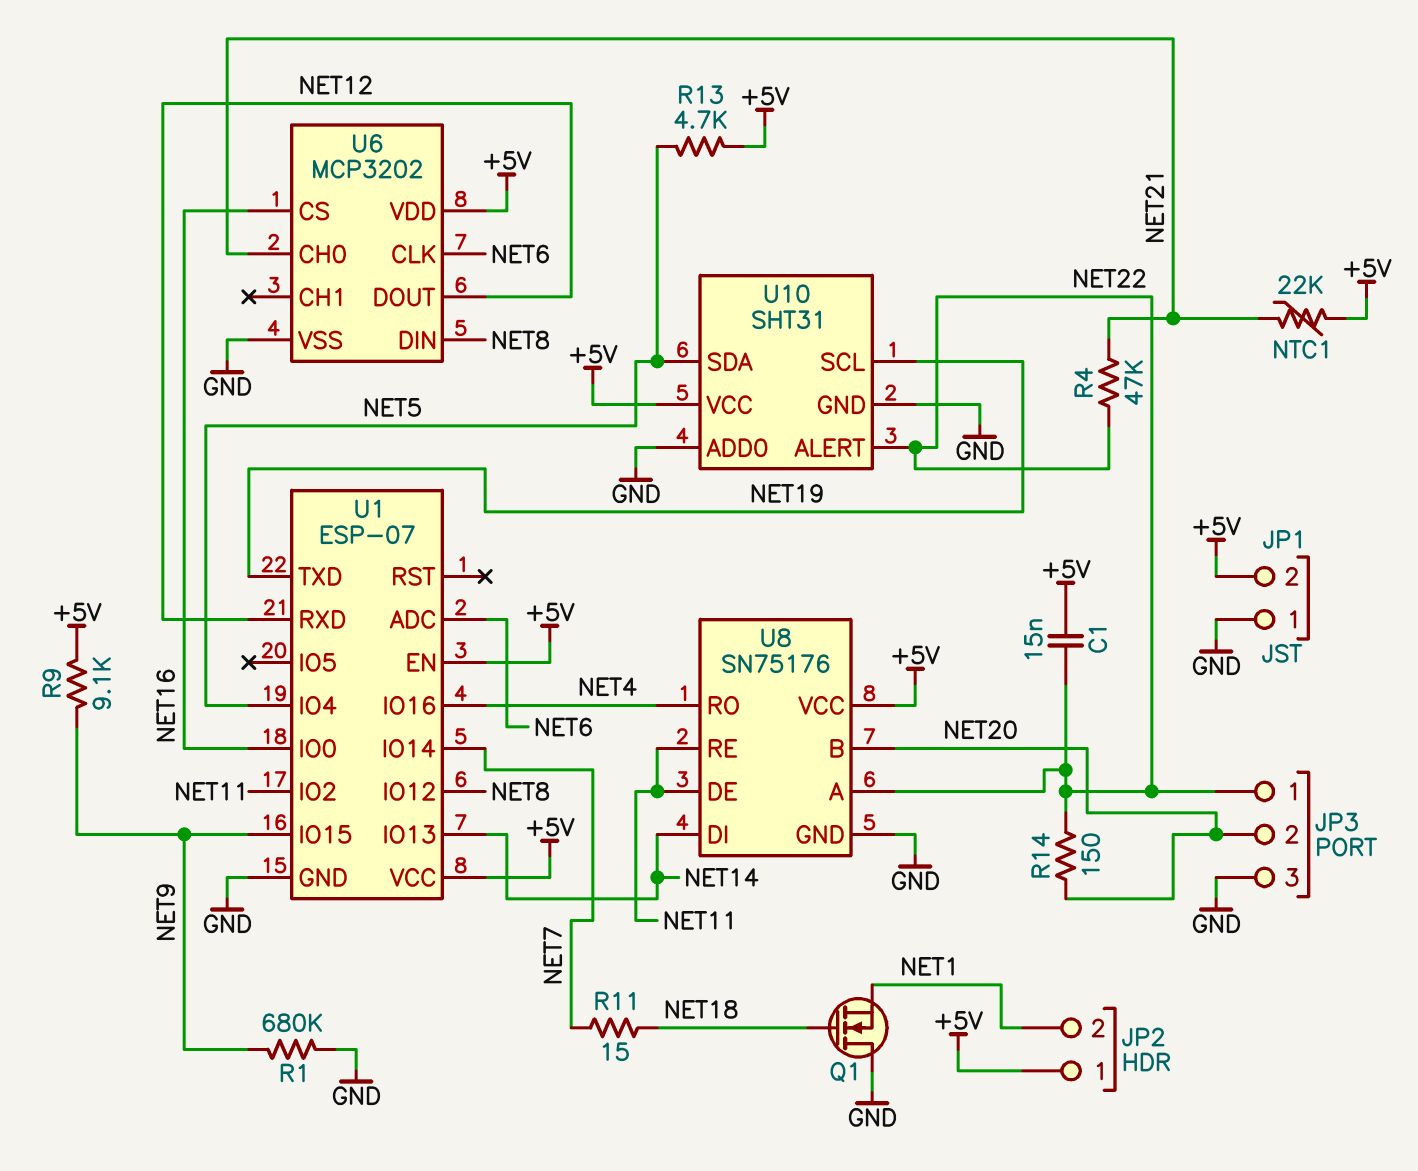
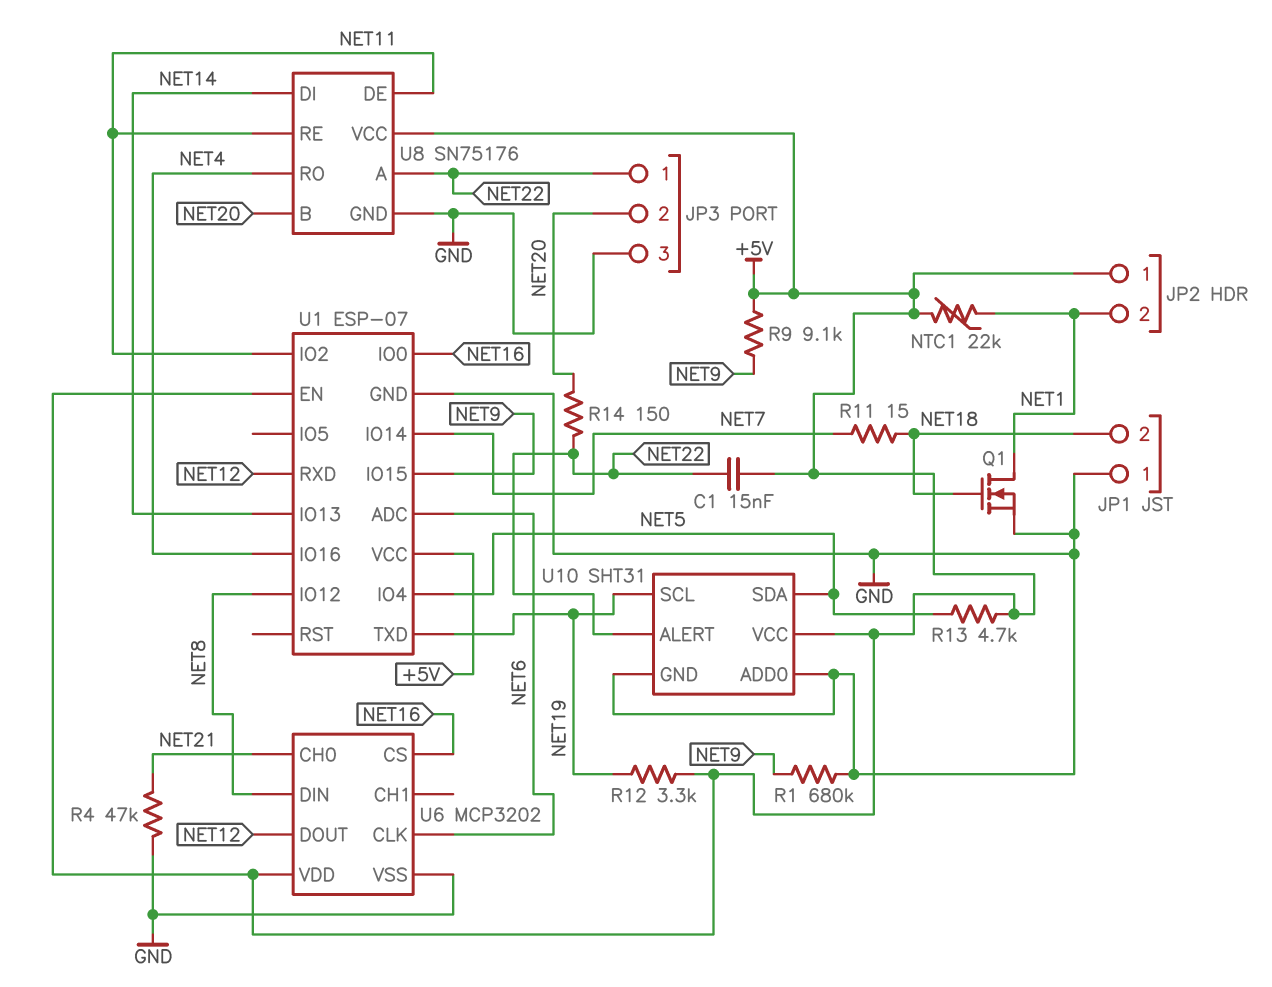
JP1 pin 2: +5V -> NET18
NTC1: 22k (+5V, NET21) -> 22k (+5V, NET1)
Q1: NMOS (G NET18, D GND, S NET1) -> NMOS (G NET18, D NET1, S GND)
R4: 47k (NET21, NET22) -> 47k (GND, NET21)
R12: none -> 3.3k (+5V, NET19)

